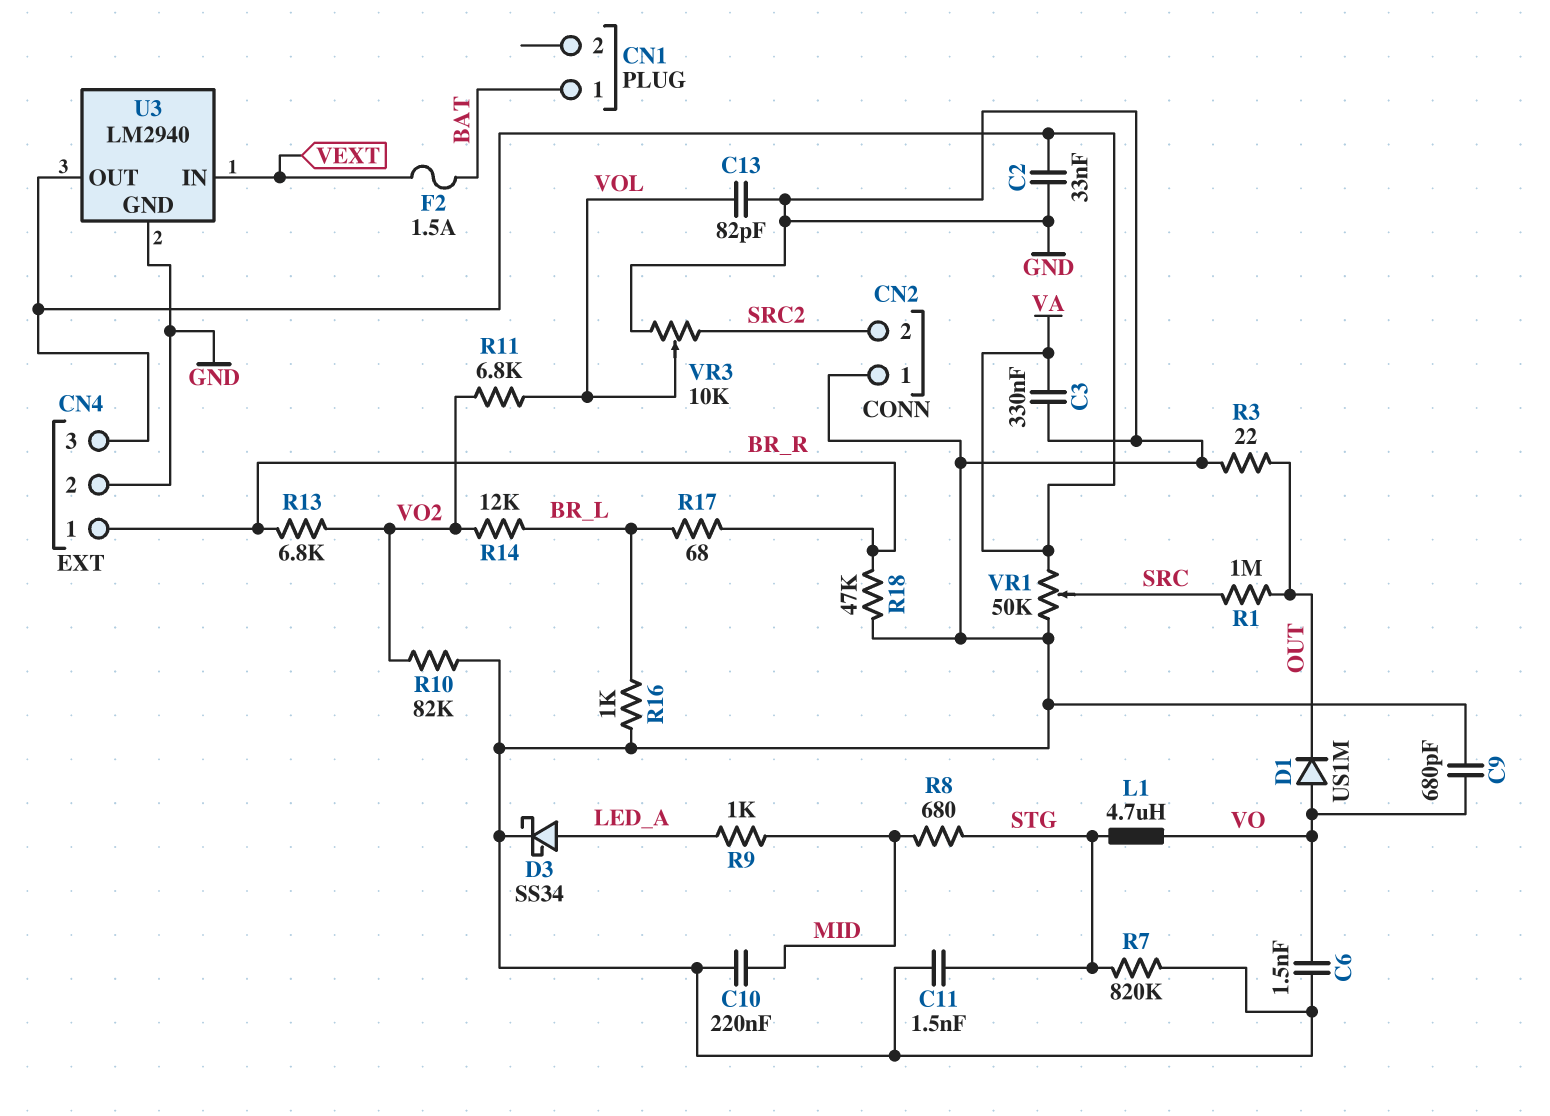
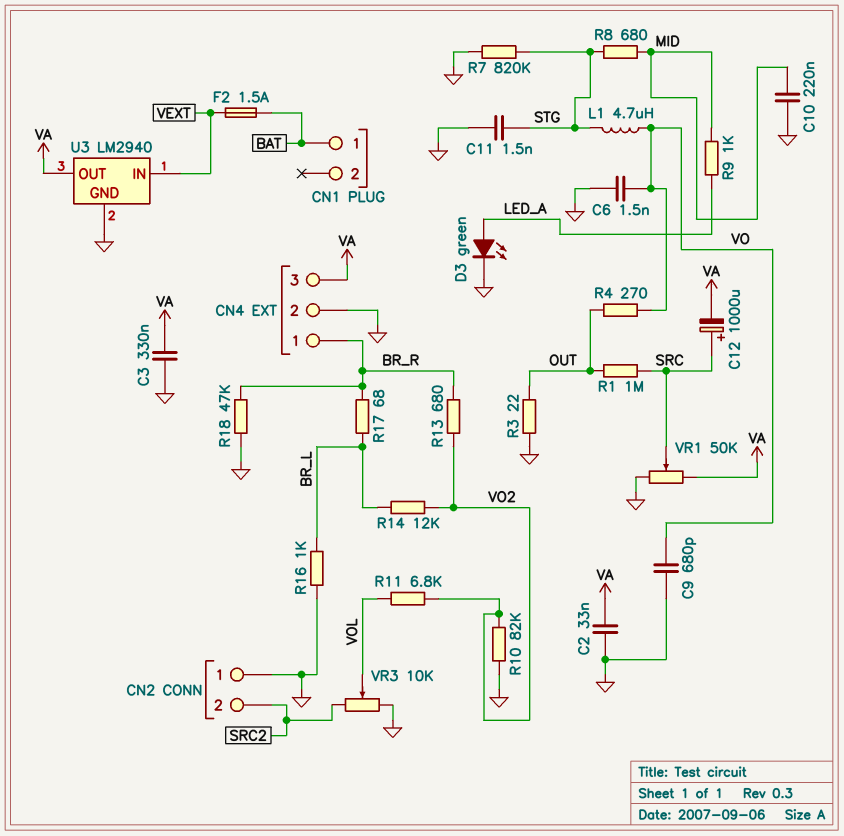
C12: none -> 1000uF (plus SRC, minus VA)
C13: 82pF (GND, VOL) -> none
D1: diode US1M (A VO, K OUT) -> none
D3: schottky SS34 (A LED_A, K GND) -> LED green (A LED_A, K GND)
R4: none -> 270 (OUT, VO)
R13: 6.8k (BR_R, VO2) -> 680 (BR_R, VO2)

